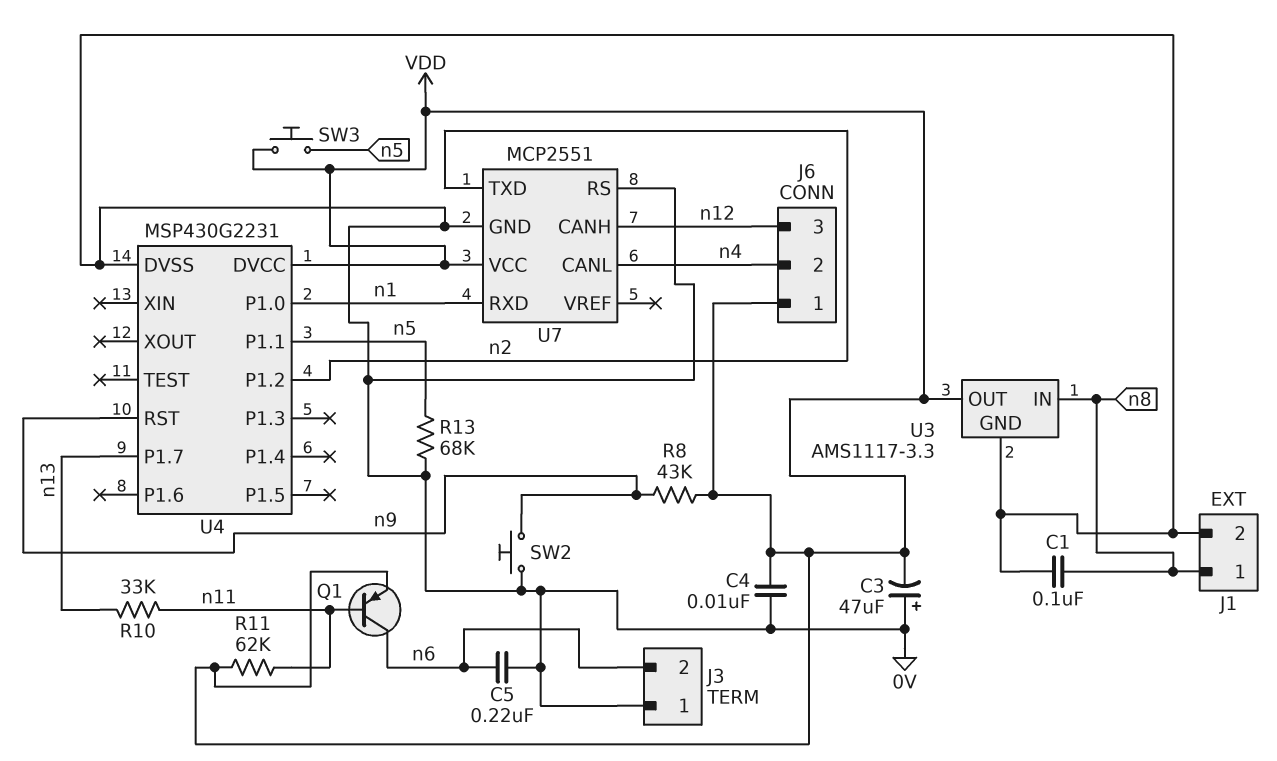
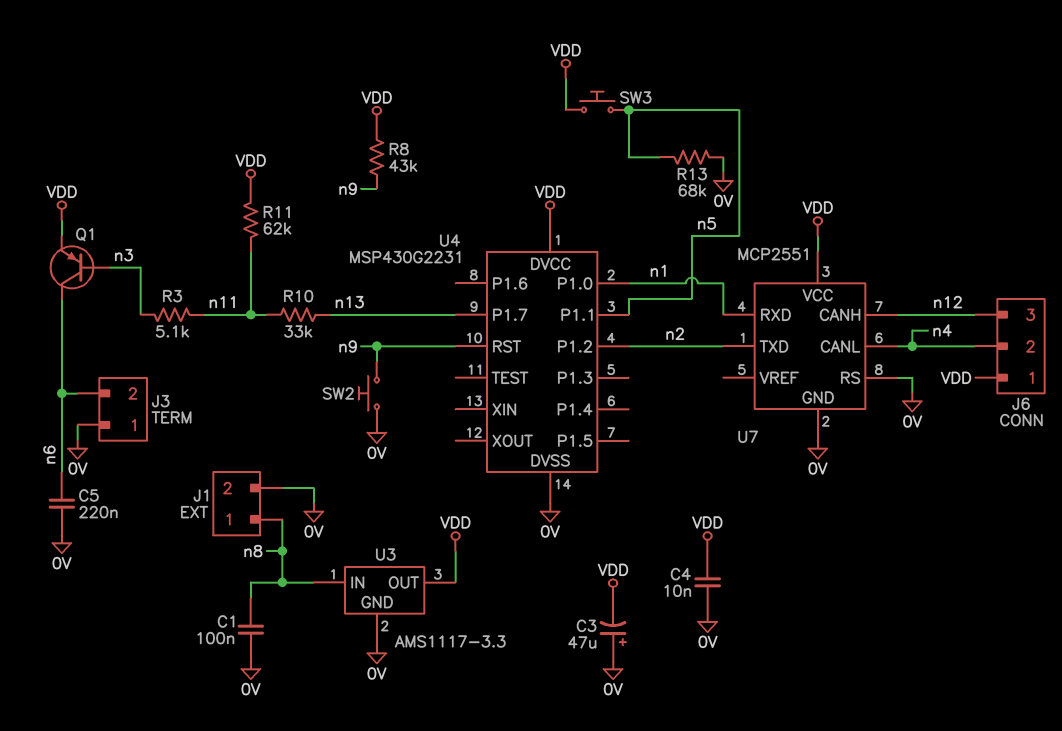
Q1: PNP (B n11, C n6, E VDD) -> PNP (B n3, C n6, E VDD)
R3: none -> 5.1k (n3, n11)

